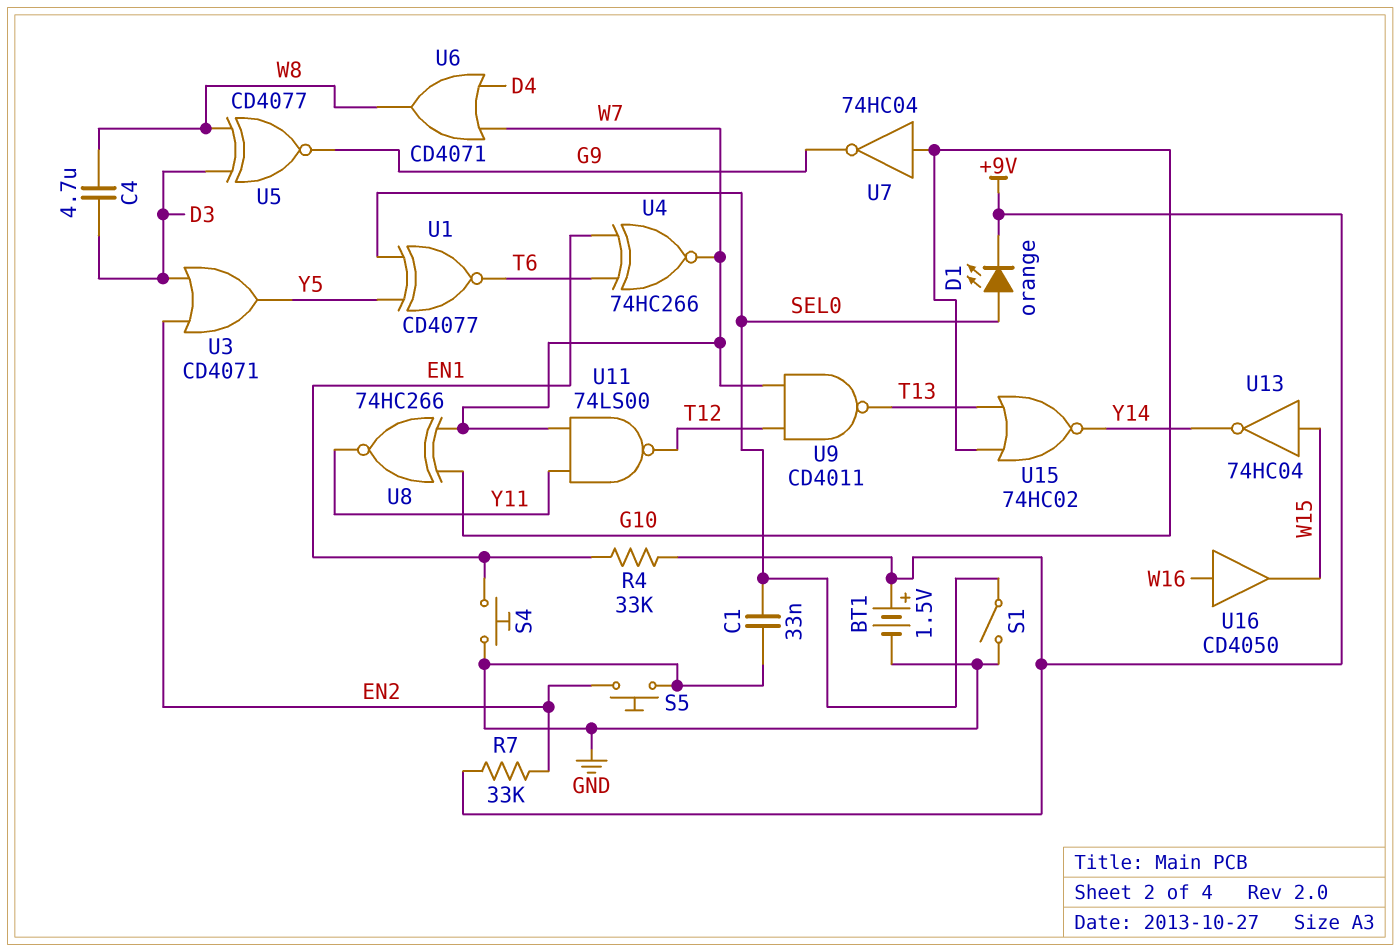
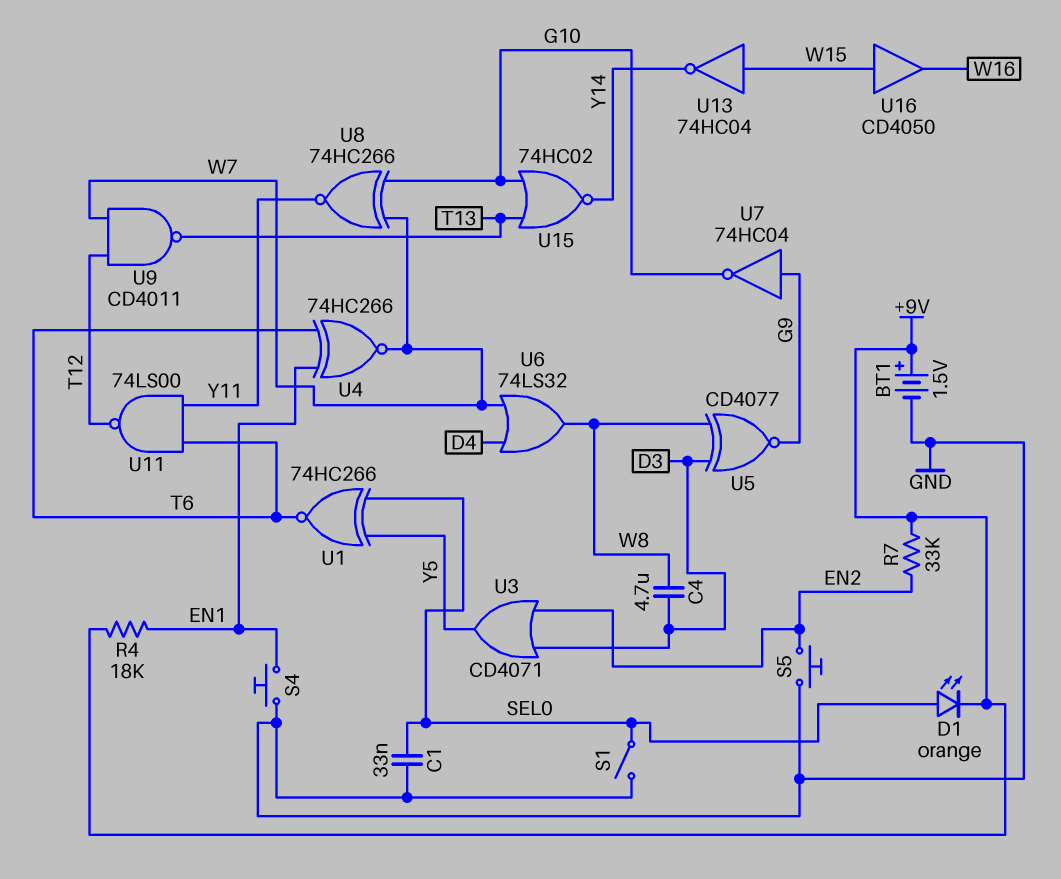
R4: 33k (+9V, EN1) -> 18k (+9V, EN1)
U1: XNOR CD4077 (in SEL0, in Y5, out T6) -> XNOR 74HC266 (in SEL0, in Y5, out T6)
U6: OR CD4071 (in D4, in W7, out W8) -> OR 74LS32 (in D4, in W7, out W8)
U7: NOT 74HC04 (in G10, out G9) -> NOT 74HC04 (in G9, out G10)
U11: NAND 74LS00 (in W7, in Y11, out T12) -> NAND 74LS00 (in T6, in Y11, out T12)
U16: buffer CD4050 (in W16, out W15) -> buffer CD4050 (in W15, out W16)

